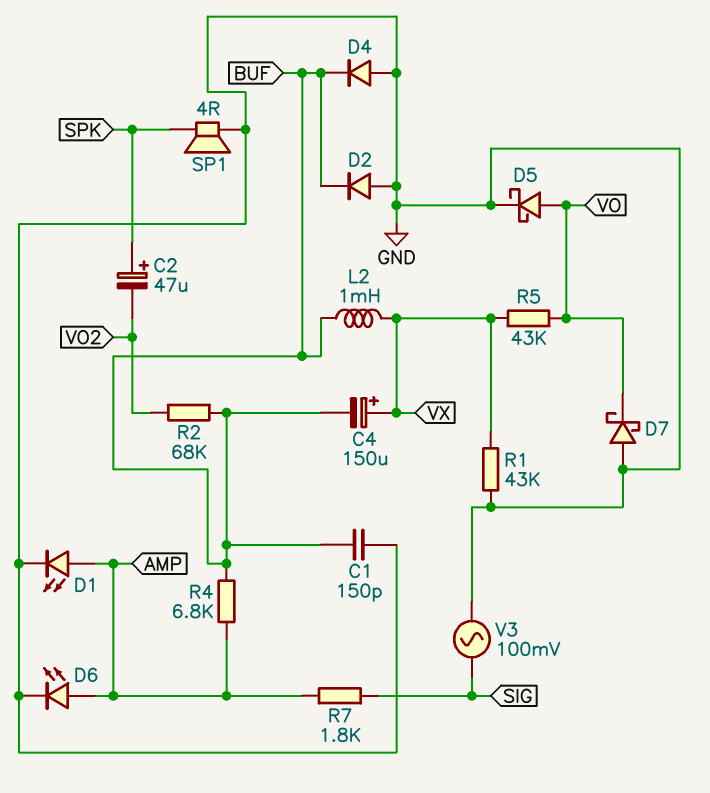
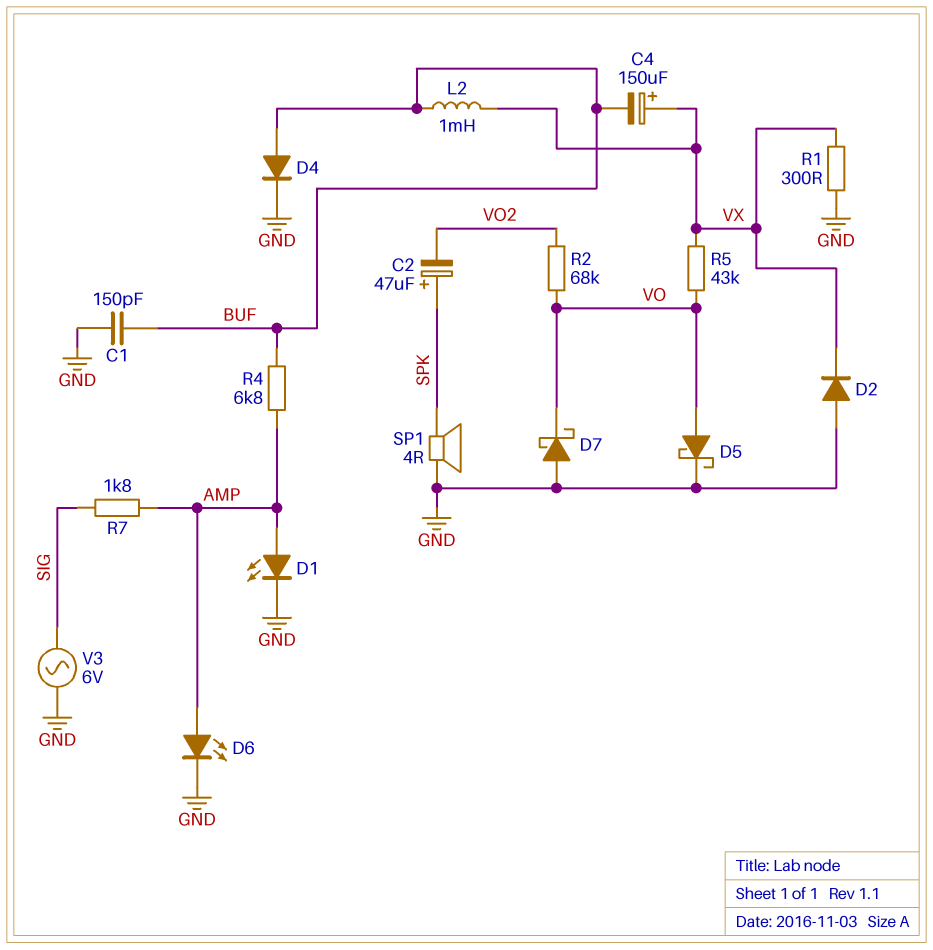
D2: diode (A GND, K BUF) -> diode (A GND, K VX)
D4: diode (A GND, K BUF) -> diode (A BUF, K GND)
R1: 43k (GND, VX) -> 300 (GND, VX)
R2: 68k (BUF, VO2) -> 68k (VO, VO2)
V3: AC 100mV (GND, SIG) -> AC 6V (GND, SIG)

